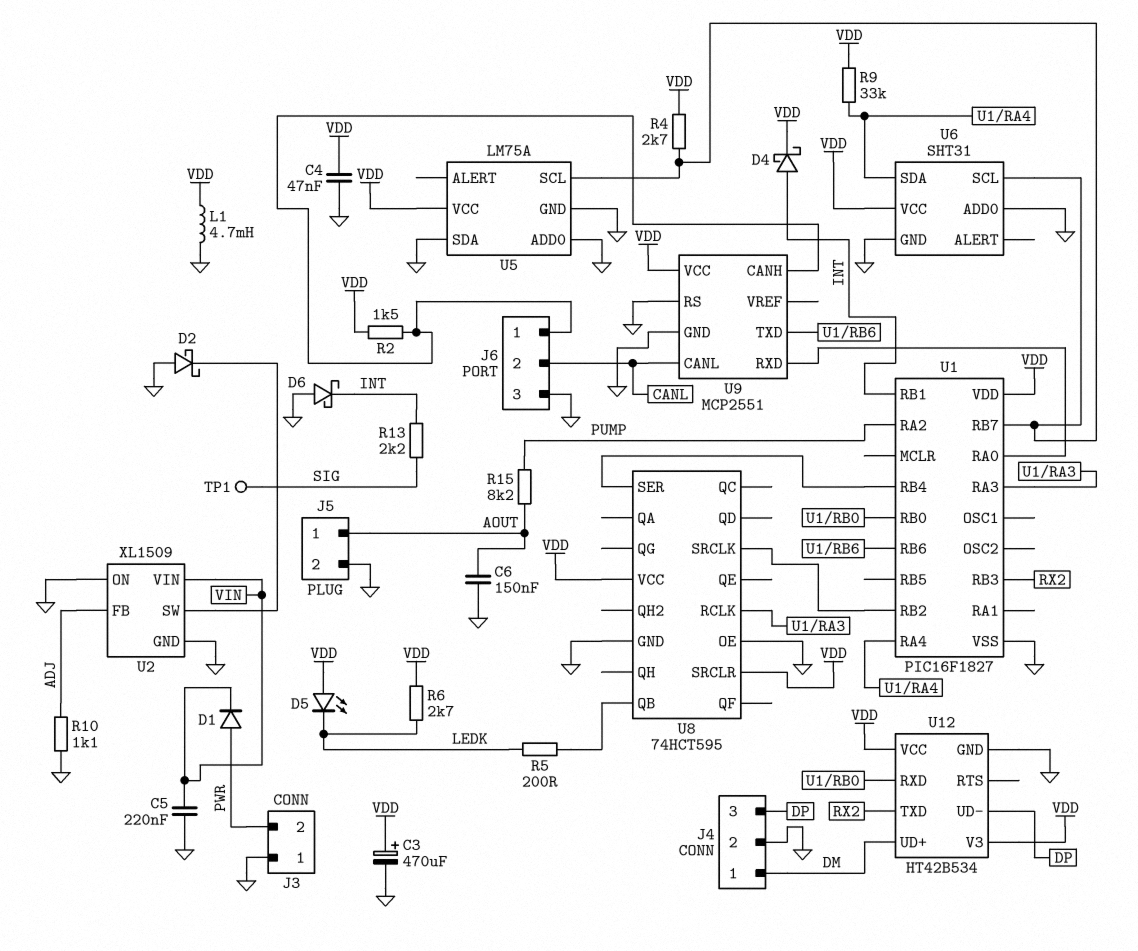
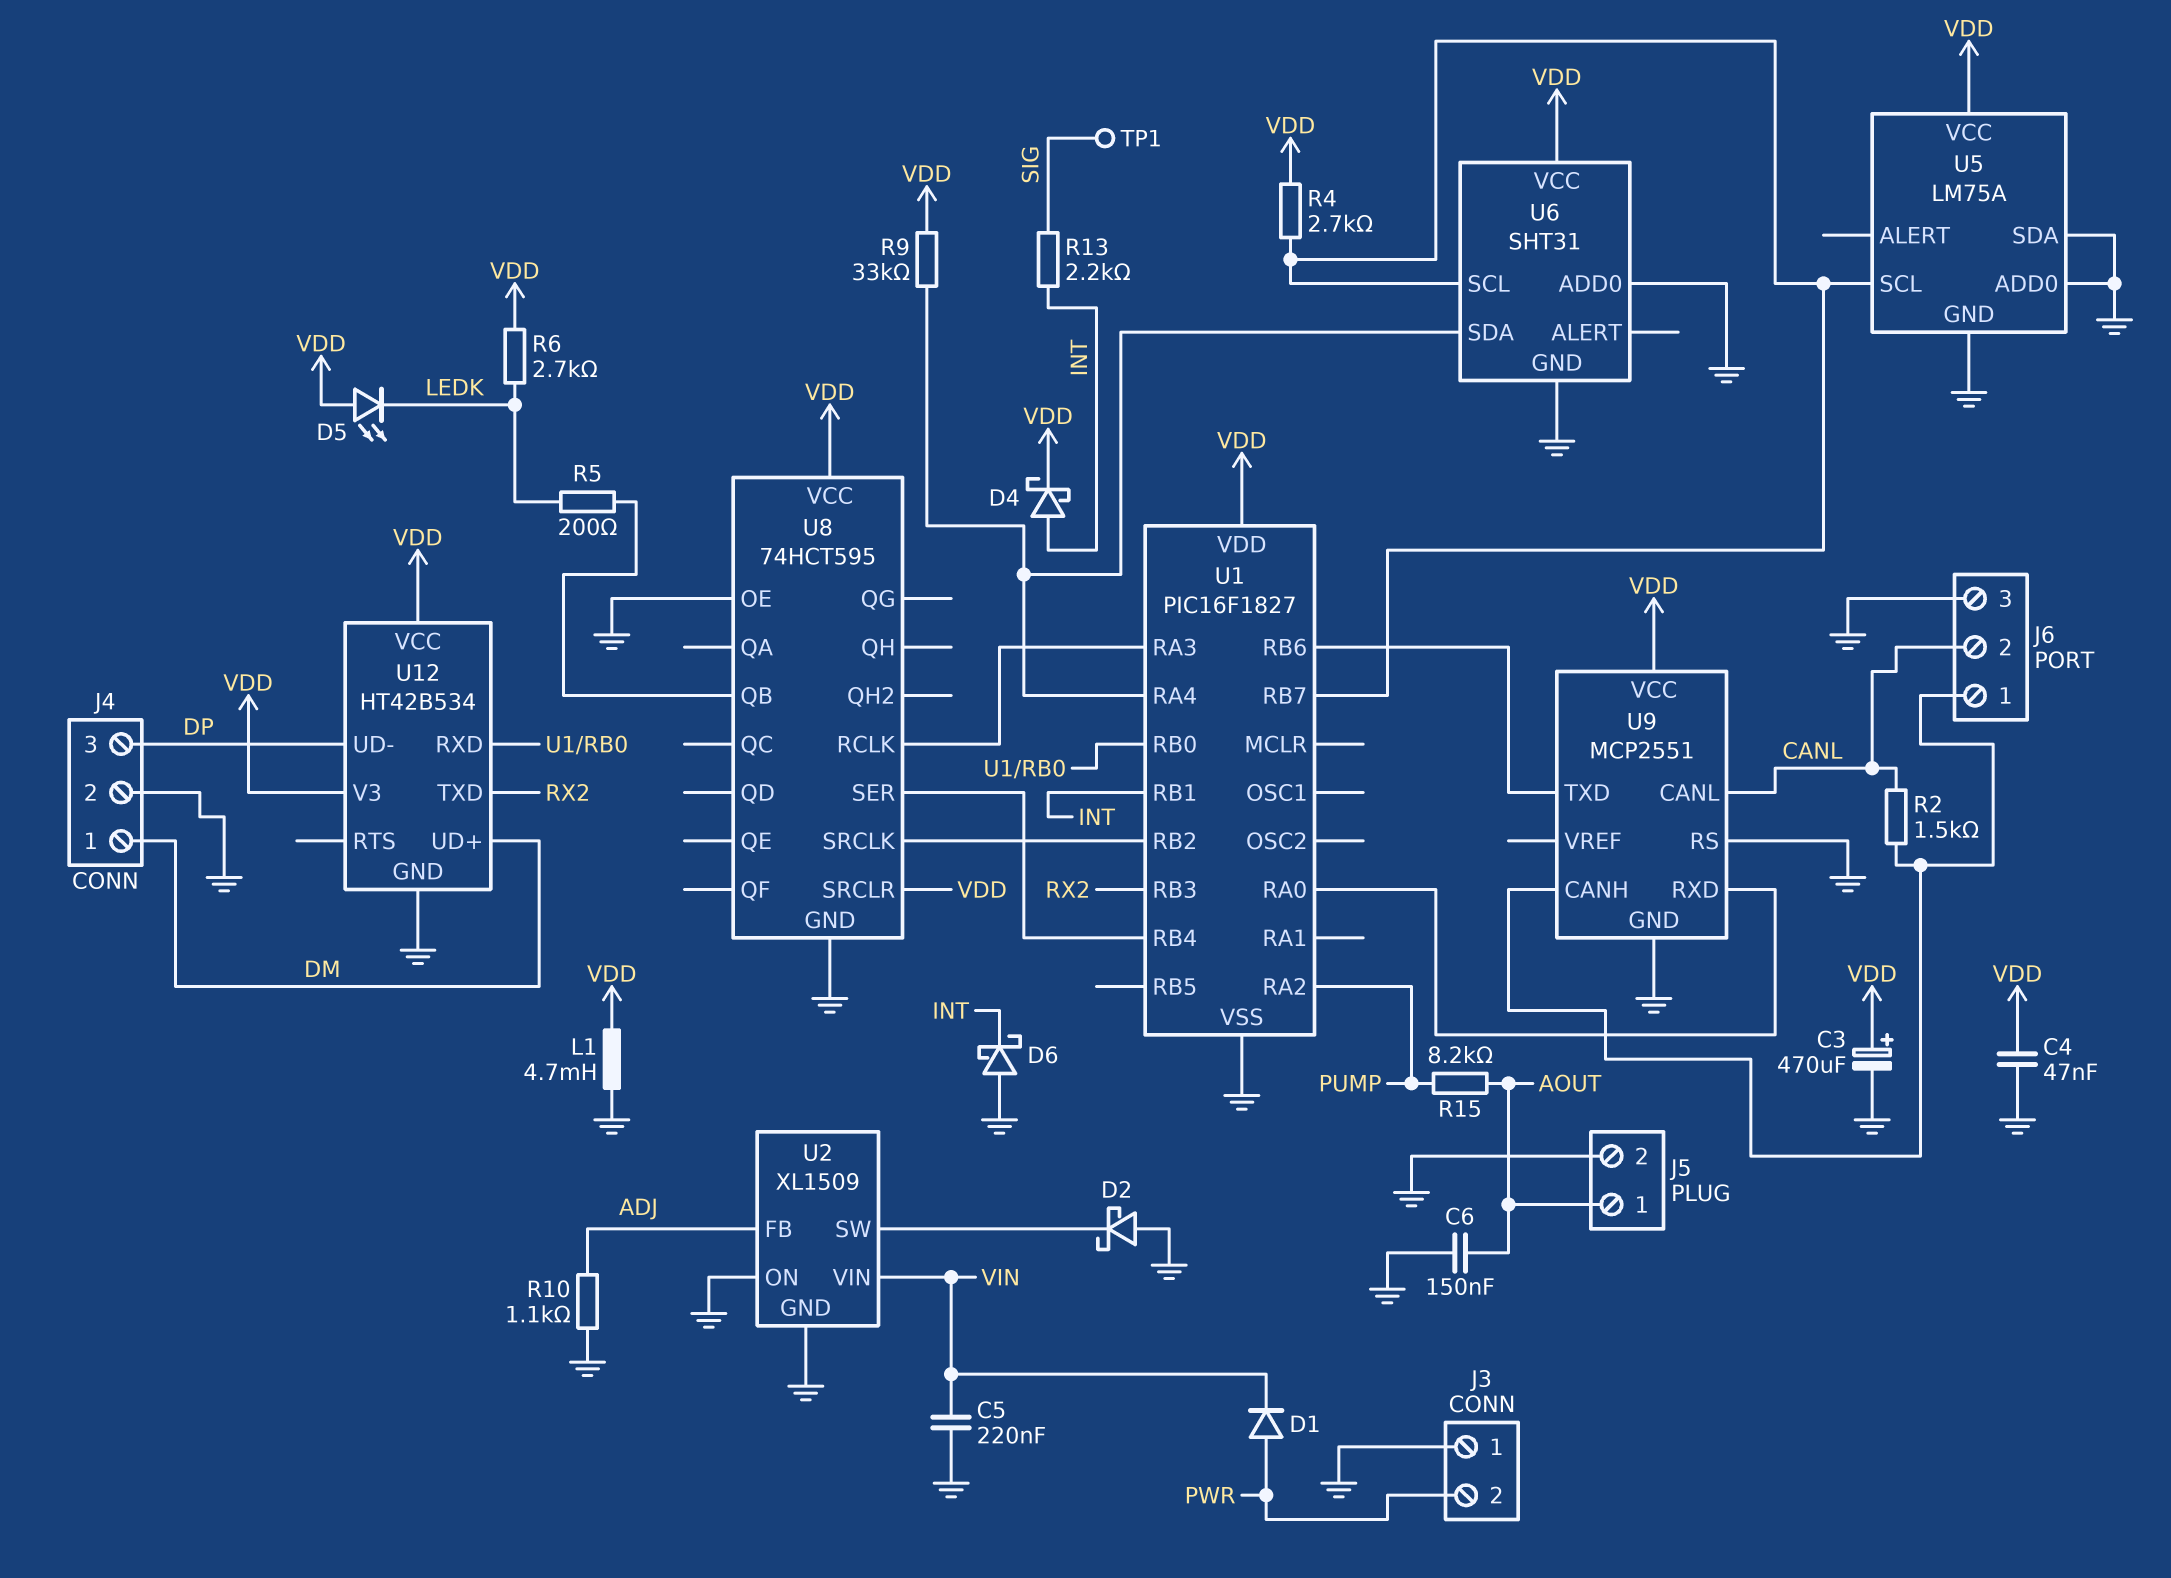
R2: 1.5k (J6/1, VDD) -> 1.5k (CANL, J6/1)

